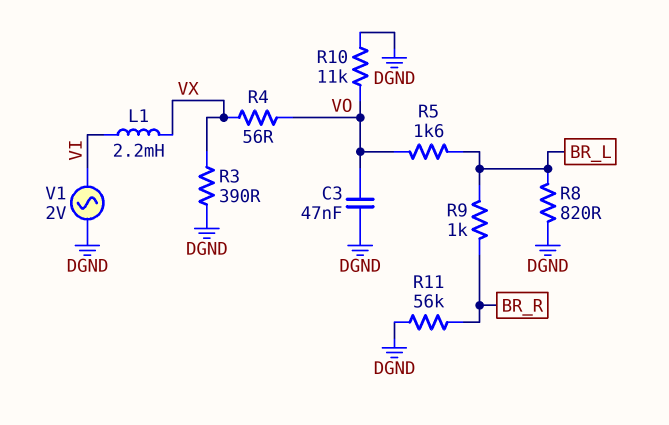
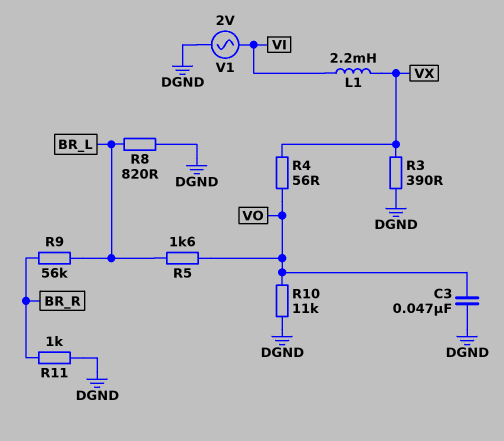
R9: 1k (BR_L, BR_R) -> 56k (BR_L, BR_R)
R11: 56k (BR_R, DGND) -> 1k (BR_R, DGND)

